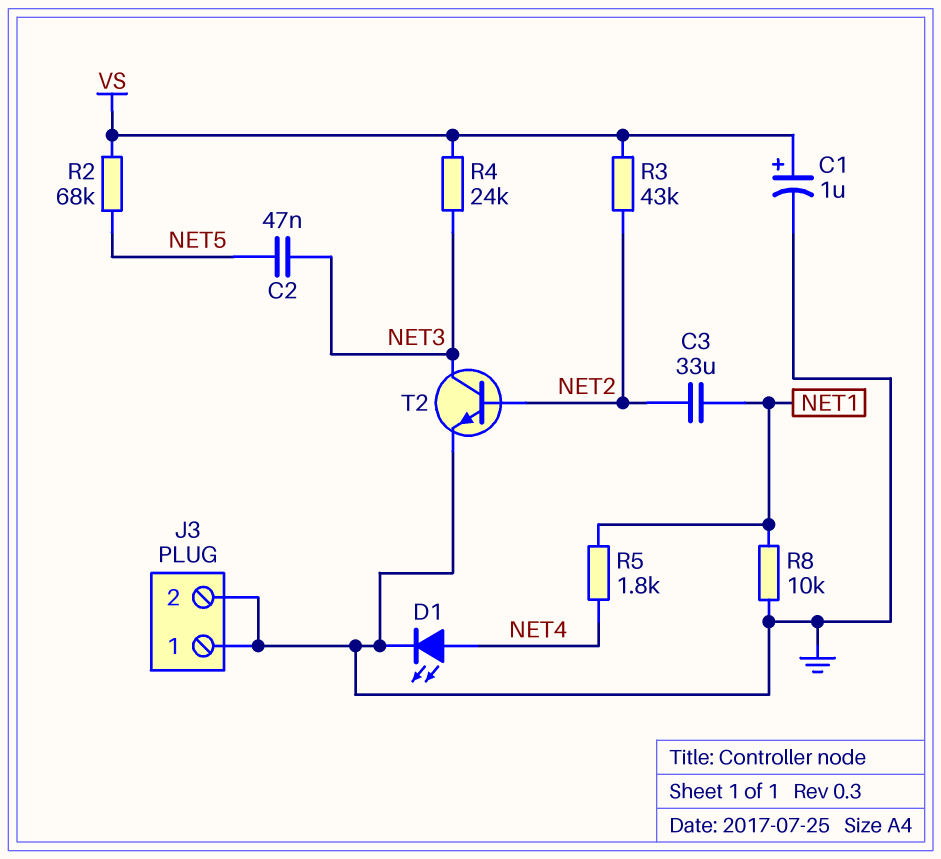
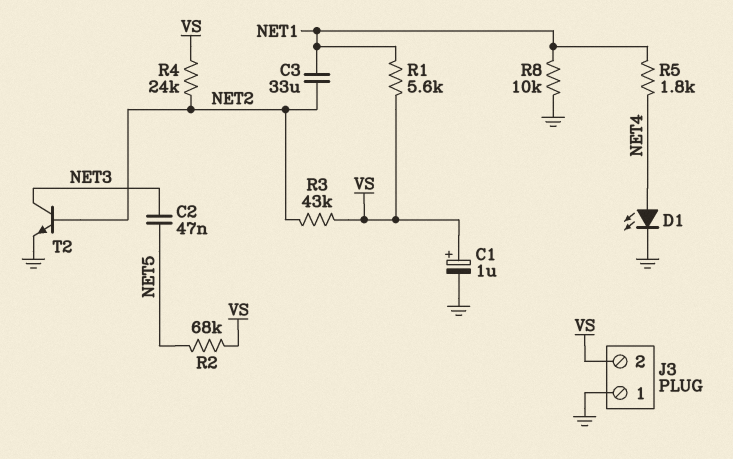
J3 pin 2: GND -> VS
R1: none -> 5.6k (NET1, VS)
R4: 24k (NET3, VS) -> 24k (NET2, VS)

